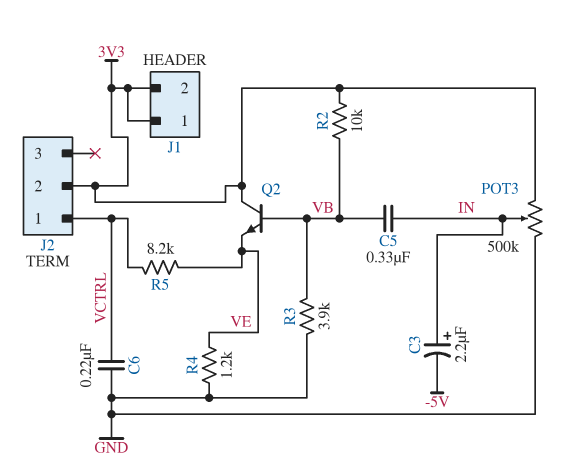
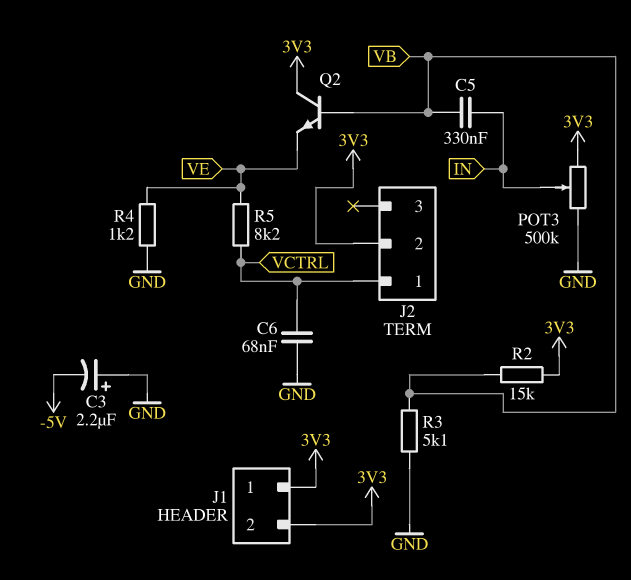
C3: 2.2uF (plus IN, minus -5V) -> 2.2uF (plus GND, minus -5V)
C6: 220nF (GND, VCTRL) -> 68nF (GND, VCTRL)
R2: 10k (3V3, VB) -> 15k (3V3, VB)
R3: 3.9k (GND, VB) -> 5.1k (GND, VB)

